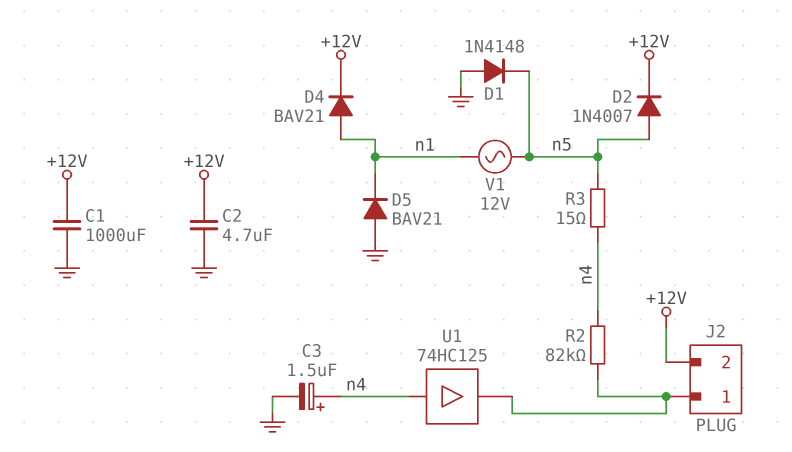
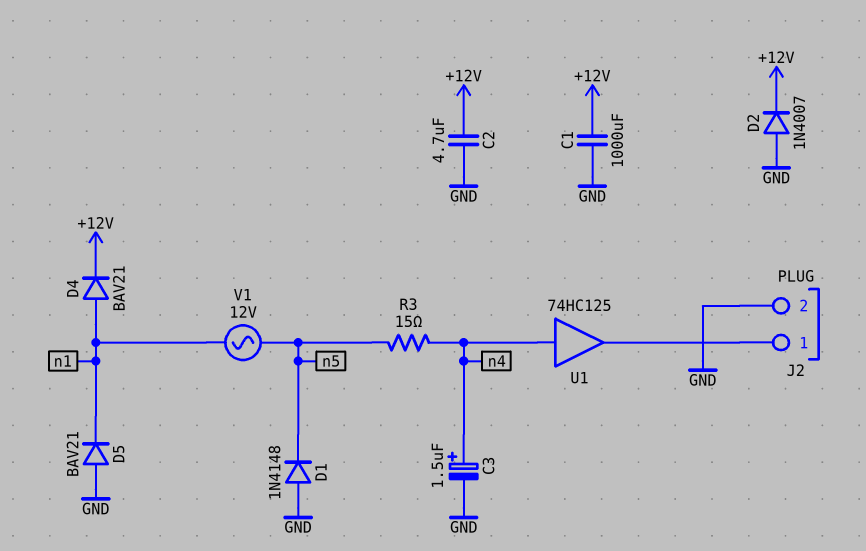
D2: diode 1N4007 (A n5, K +12V) -> diode 1N4007 (A GND, K +12V)
J2 pin 2: +12V -> GND
R2: 82k (J2/1, n4) -> none

